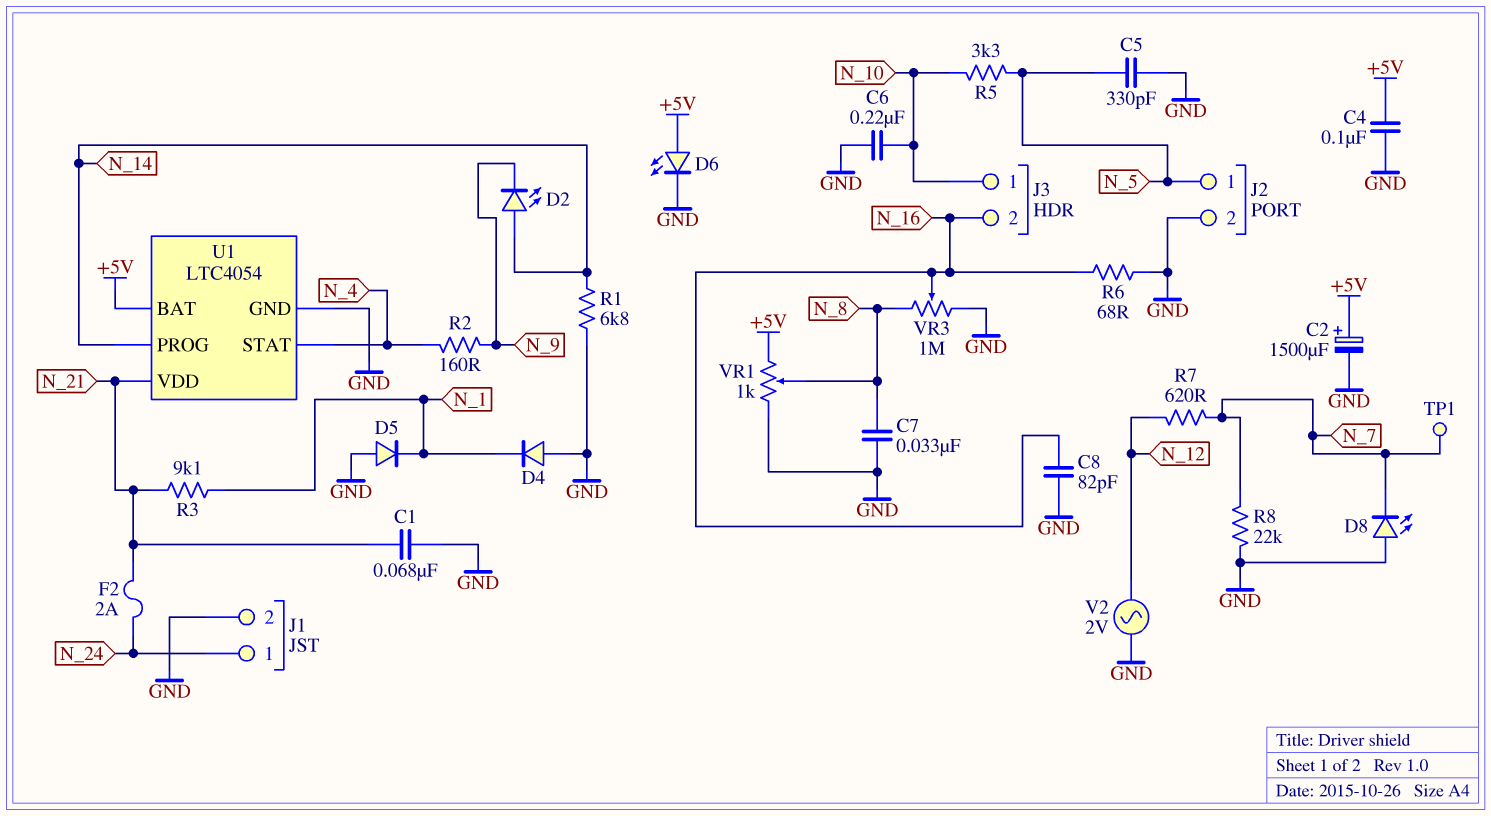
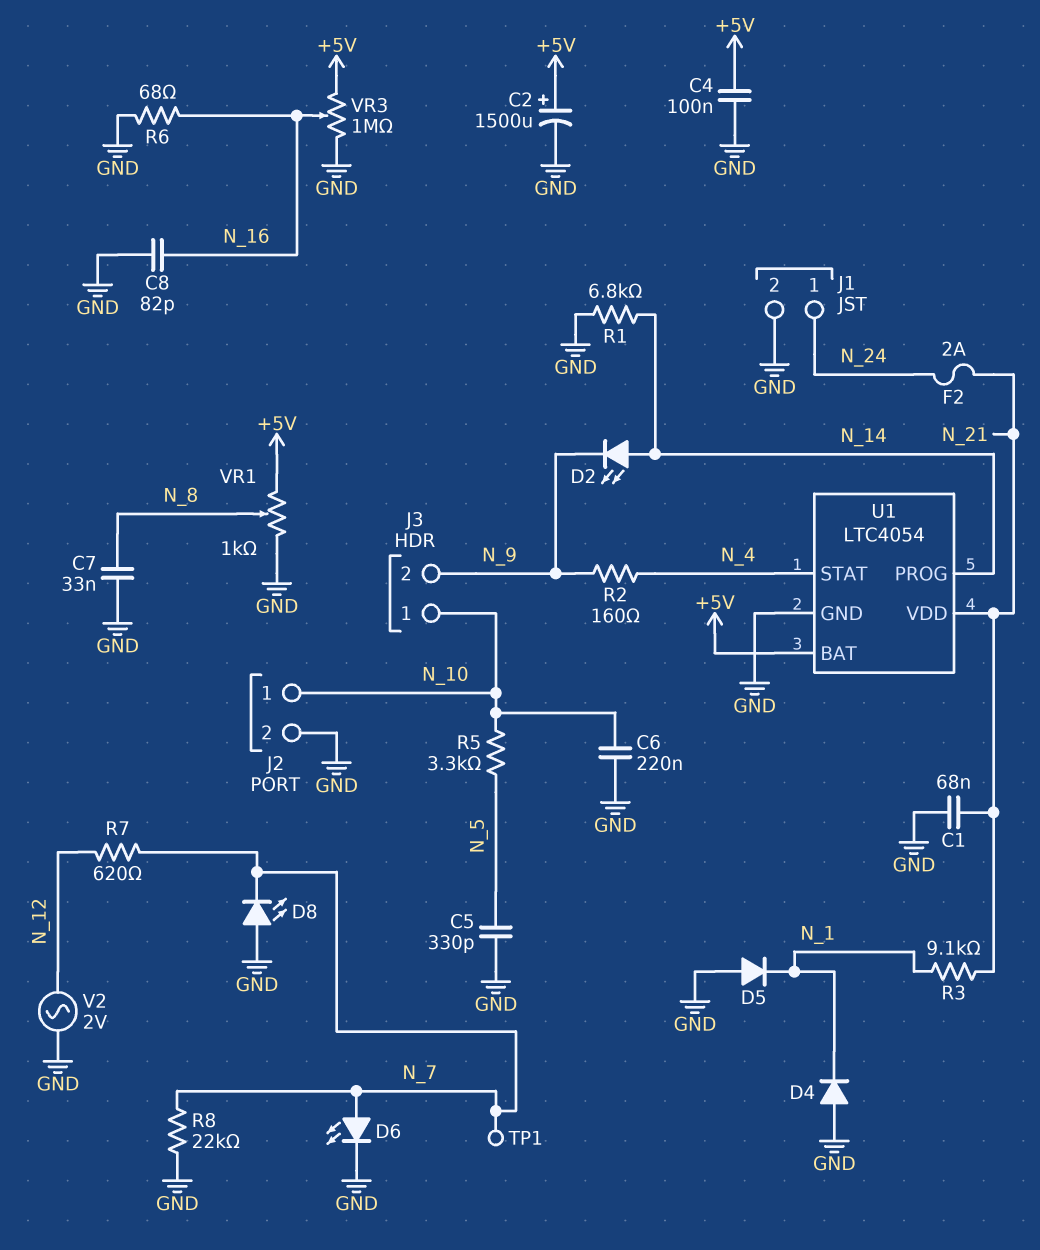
D6: LED (A +5V, K GND) -> LED (A N_7, K GND)
J2 pin 1: N_5 -> N_10
J3 pin 2: N_16 -> N_9
VR3: 1M (GND, N_8, wiper N_16) -> 1M (+5V, GND, wiper N_16)

